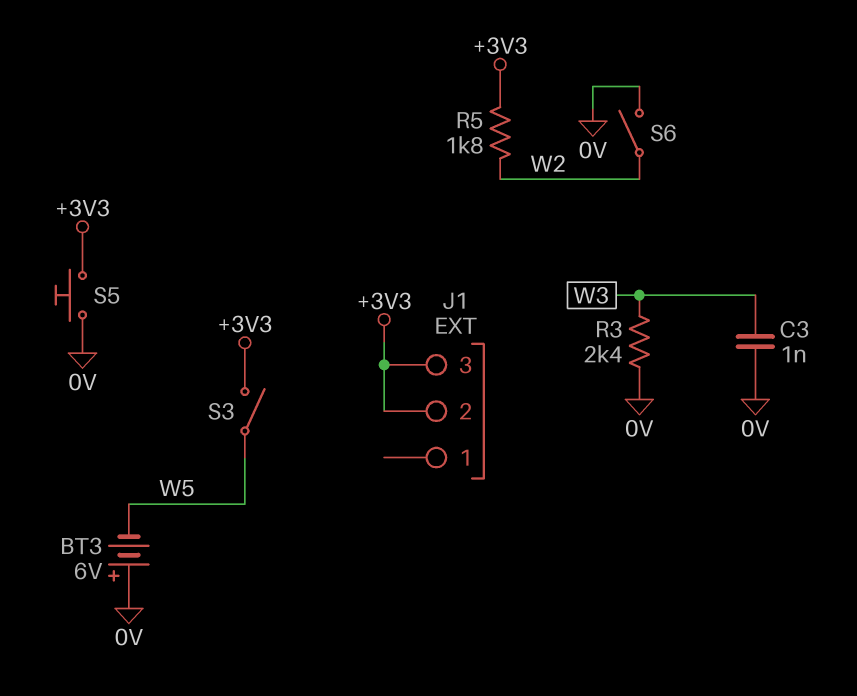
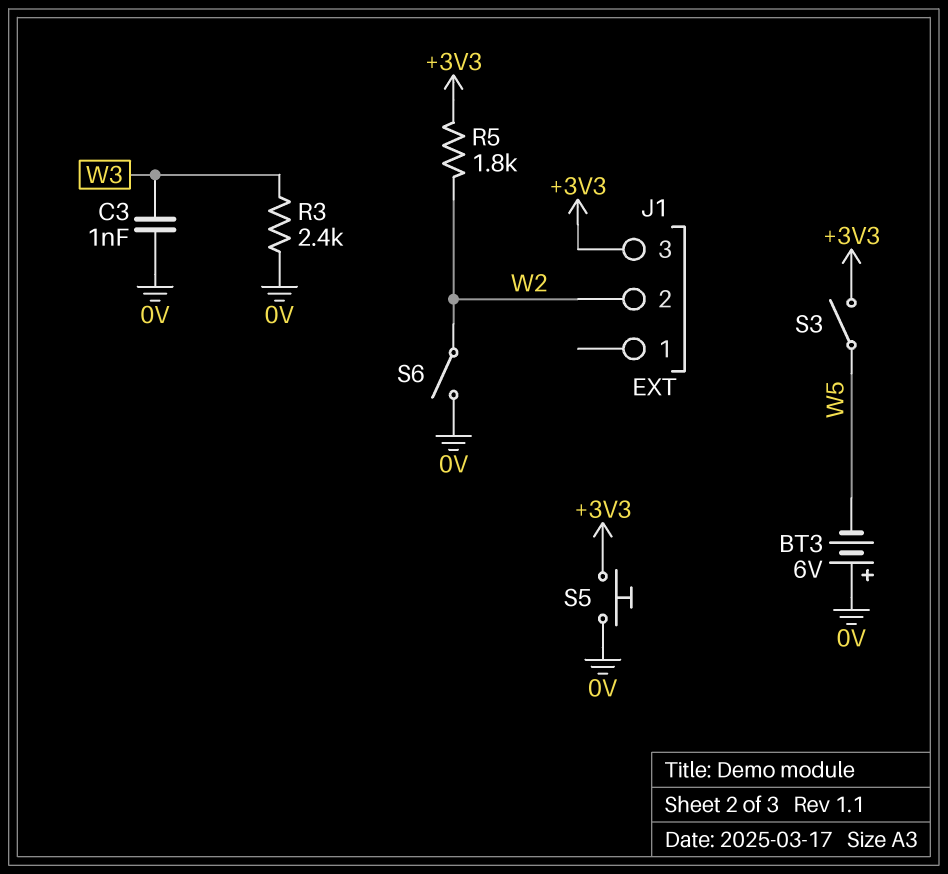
J1 pin 2: +3V3 -> W2

